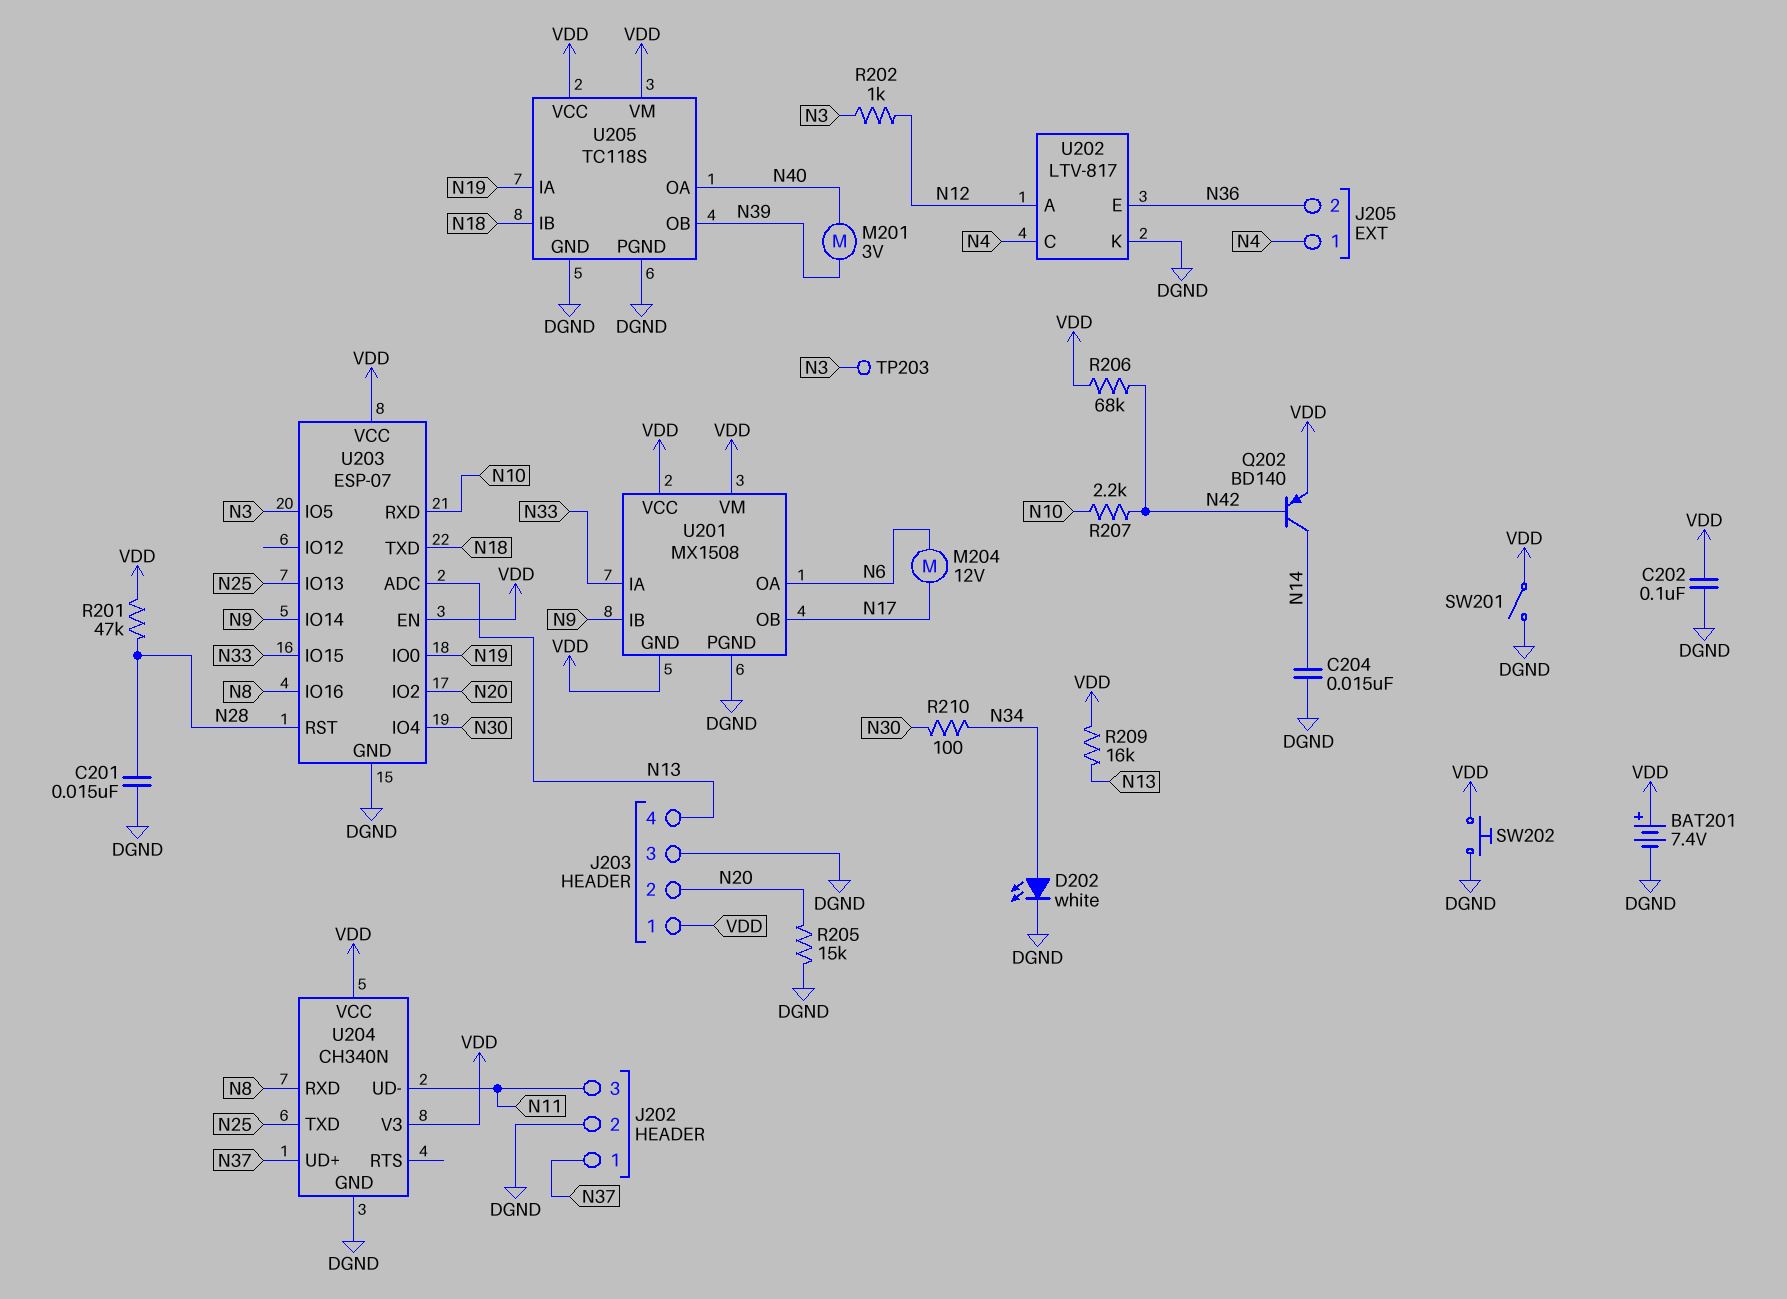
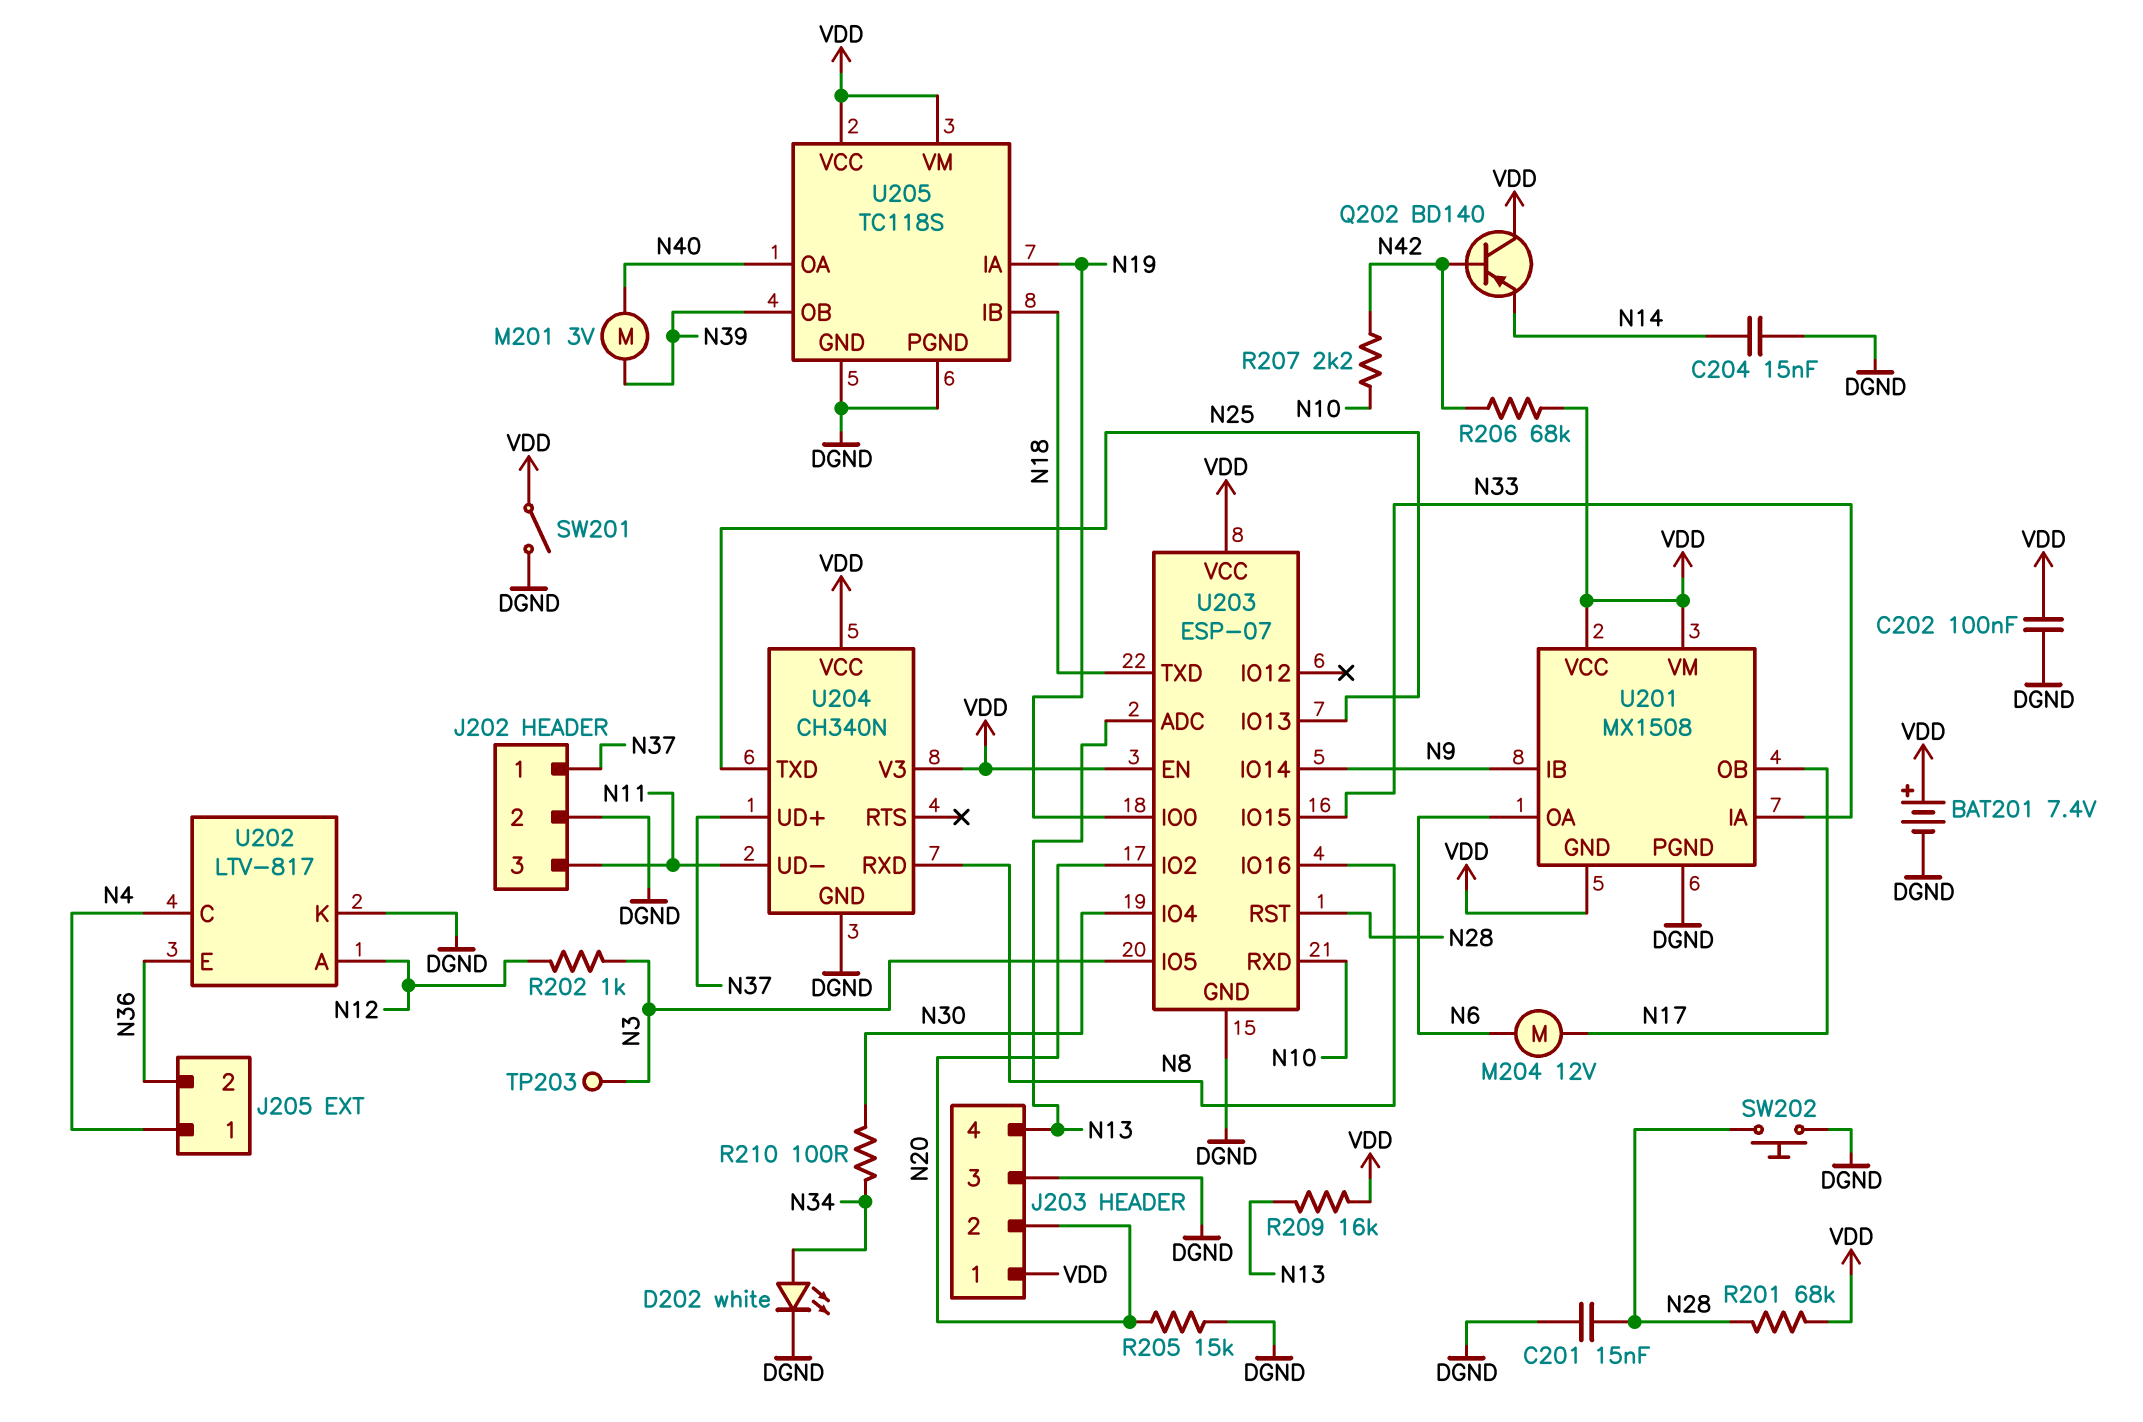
Q202: PNP BD140 (B N42, C N14, E VDD) -> PNP BD140 (B N42, C VDD, E N14)
R201: 47k (N28, VDD) -> 68k (N28, VDD)
SW202: button (DGND, VDD) -> button (DGND, N28)

